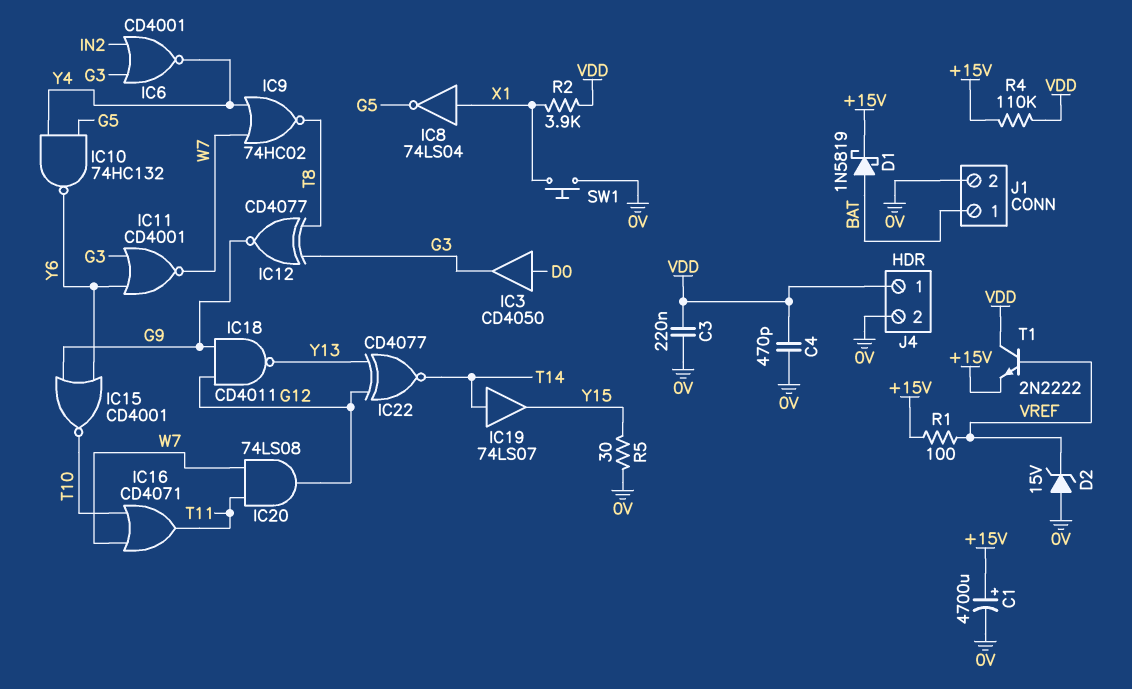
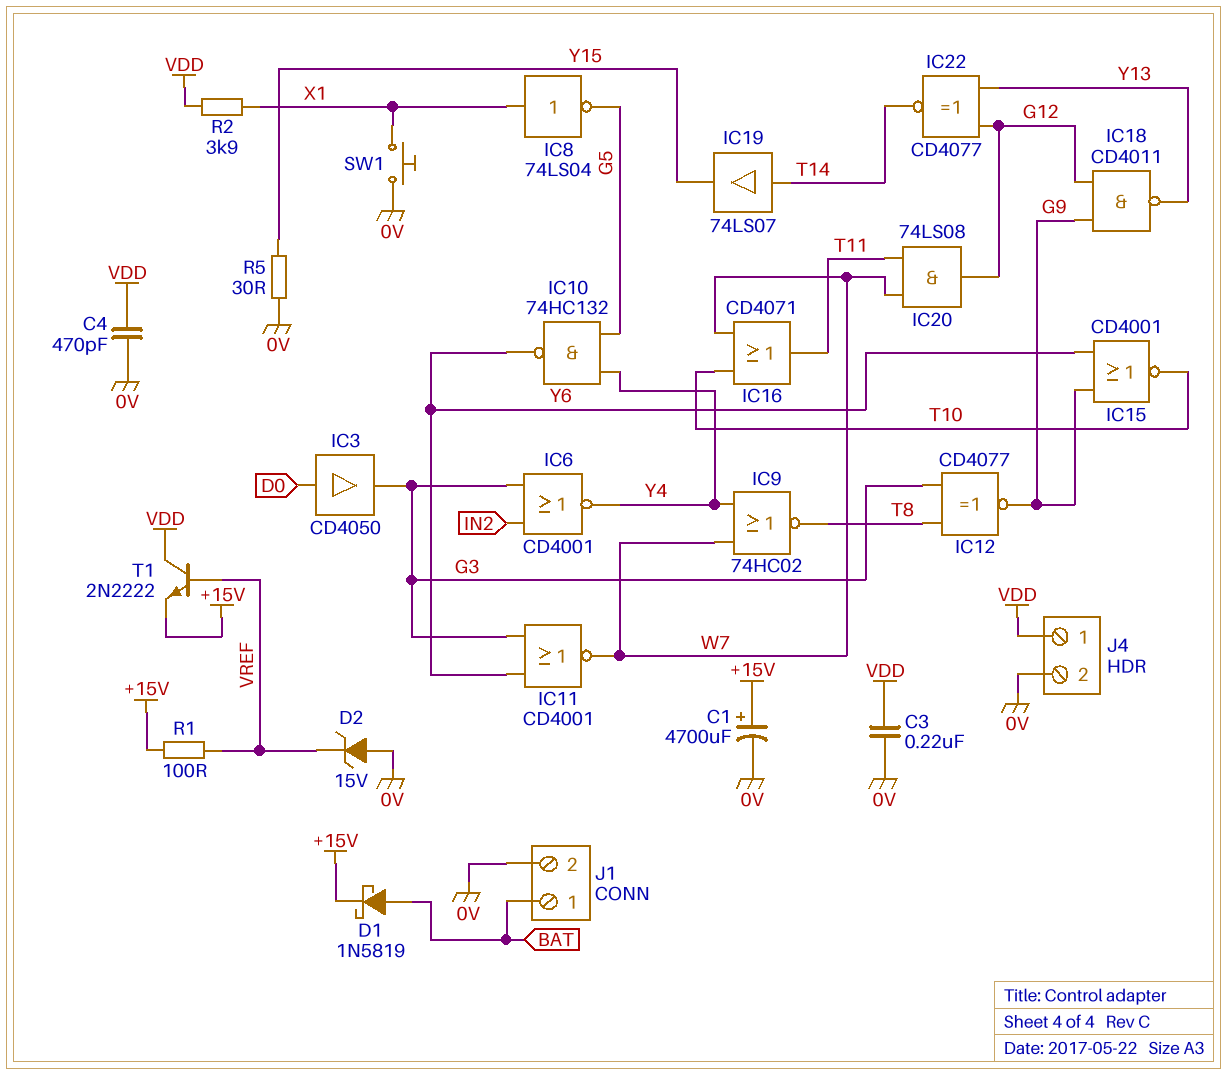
R4: 110k (+15V, VDD) -> none

